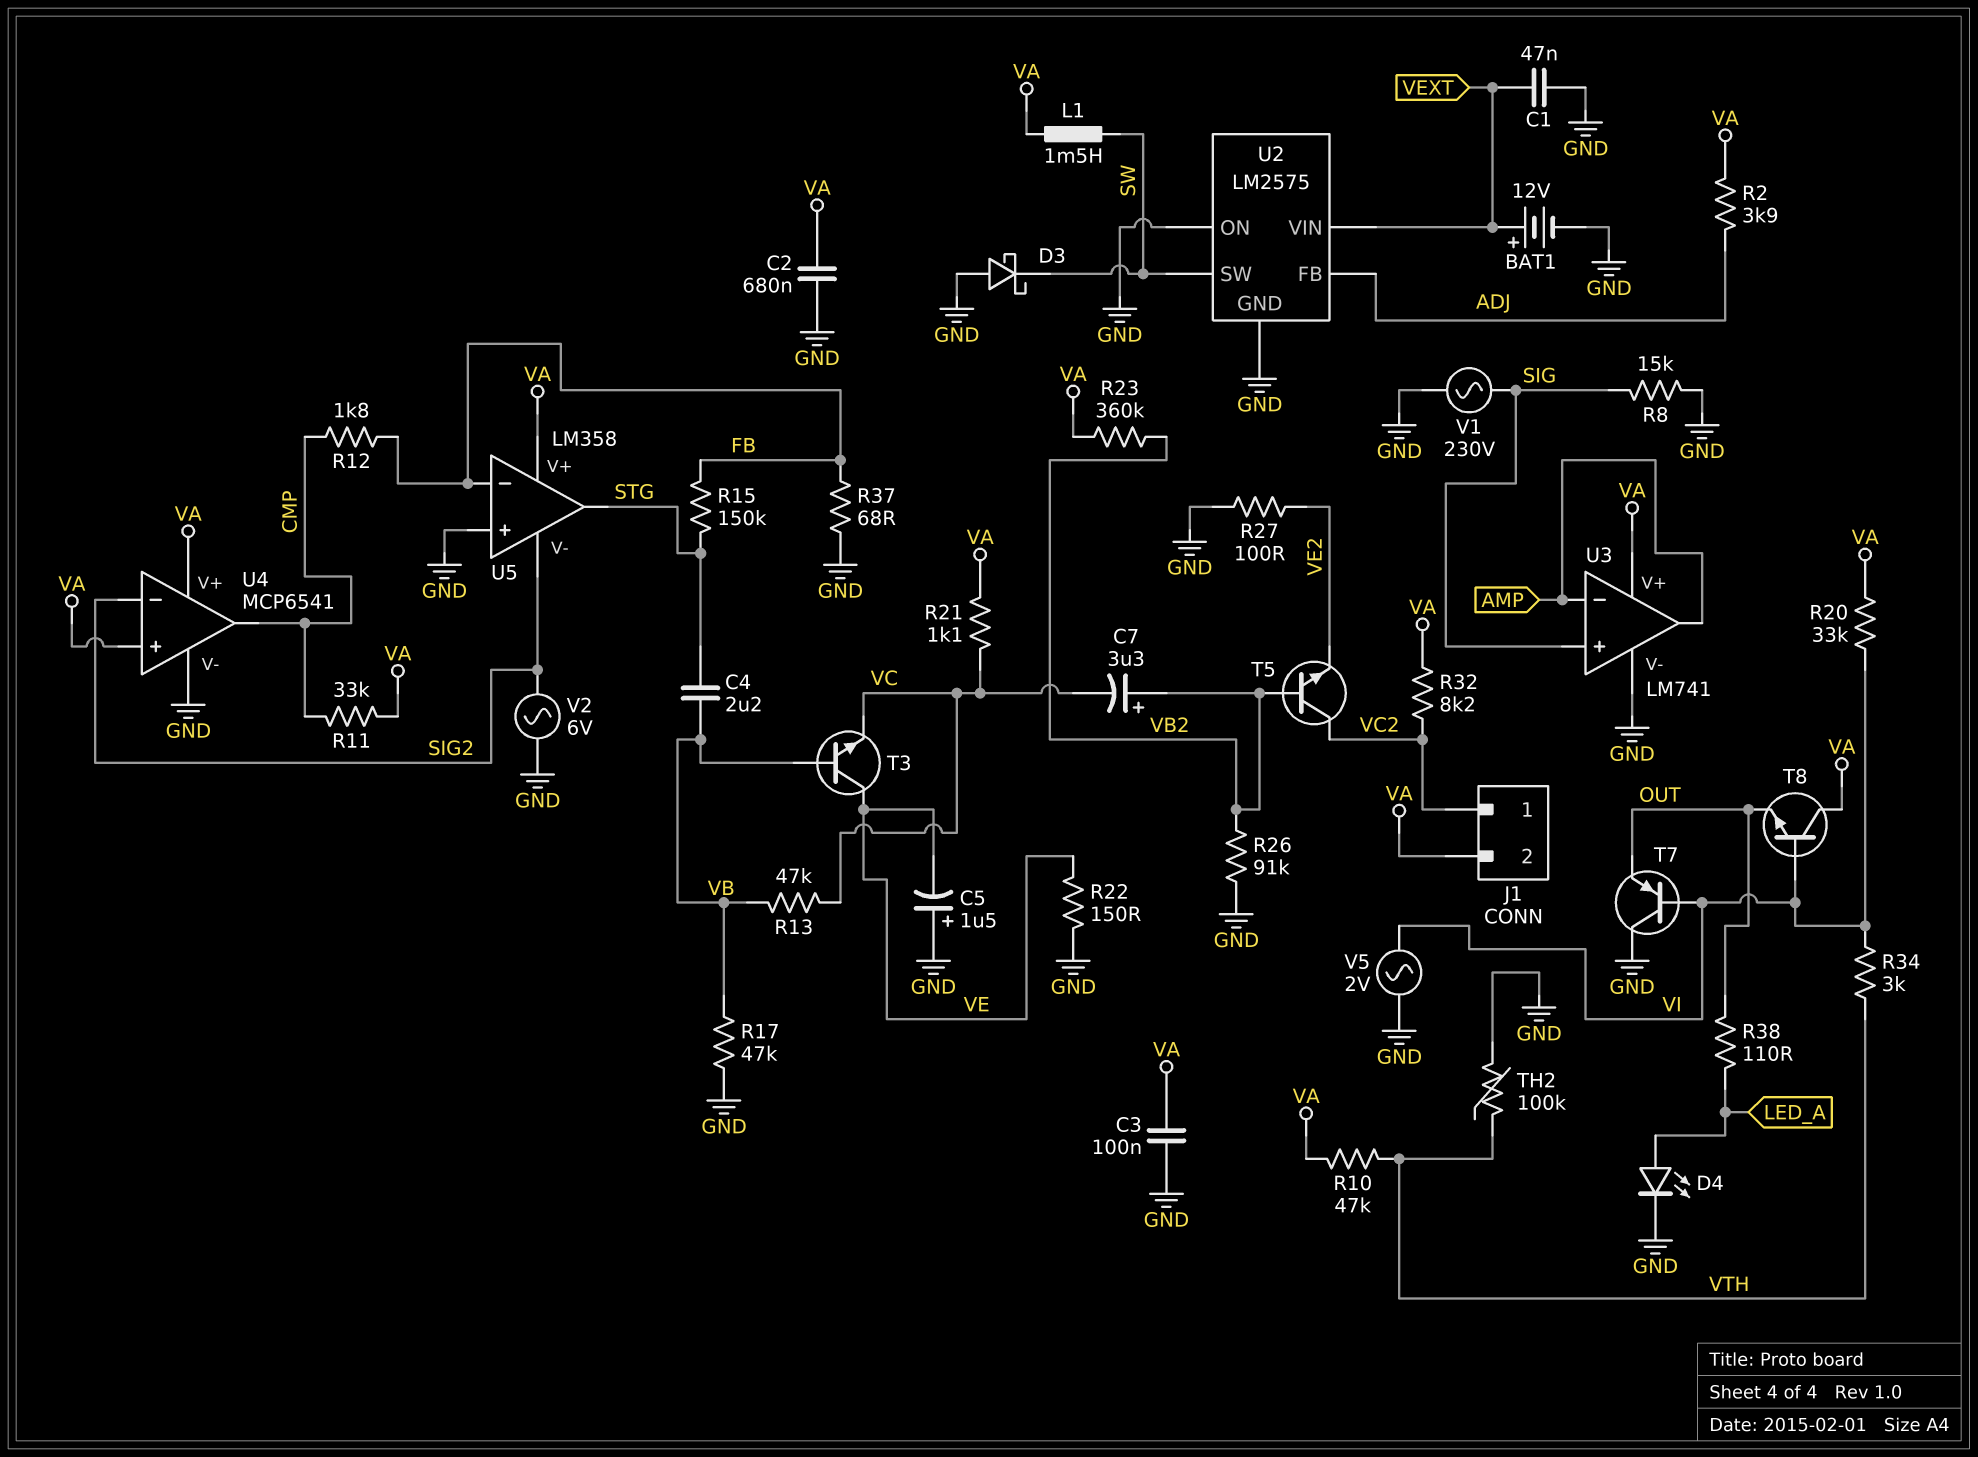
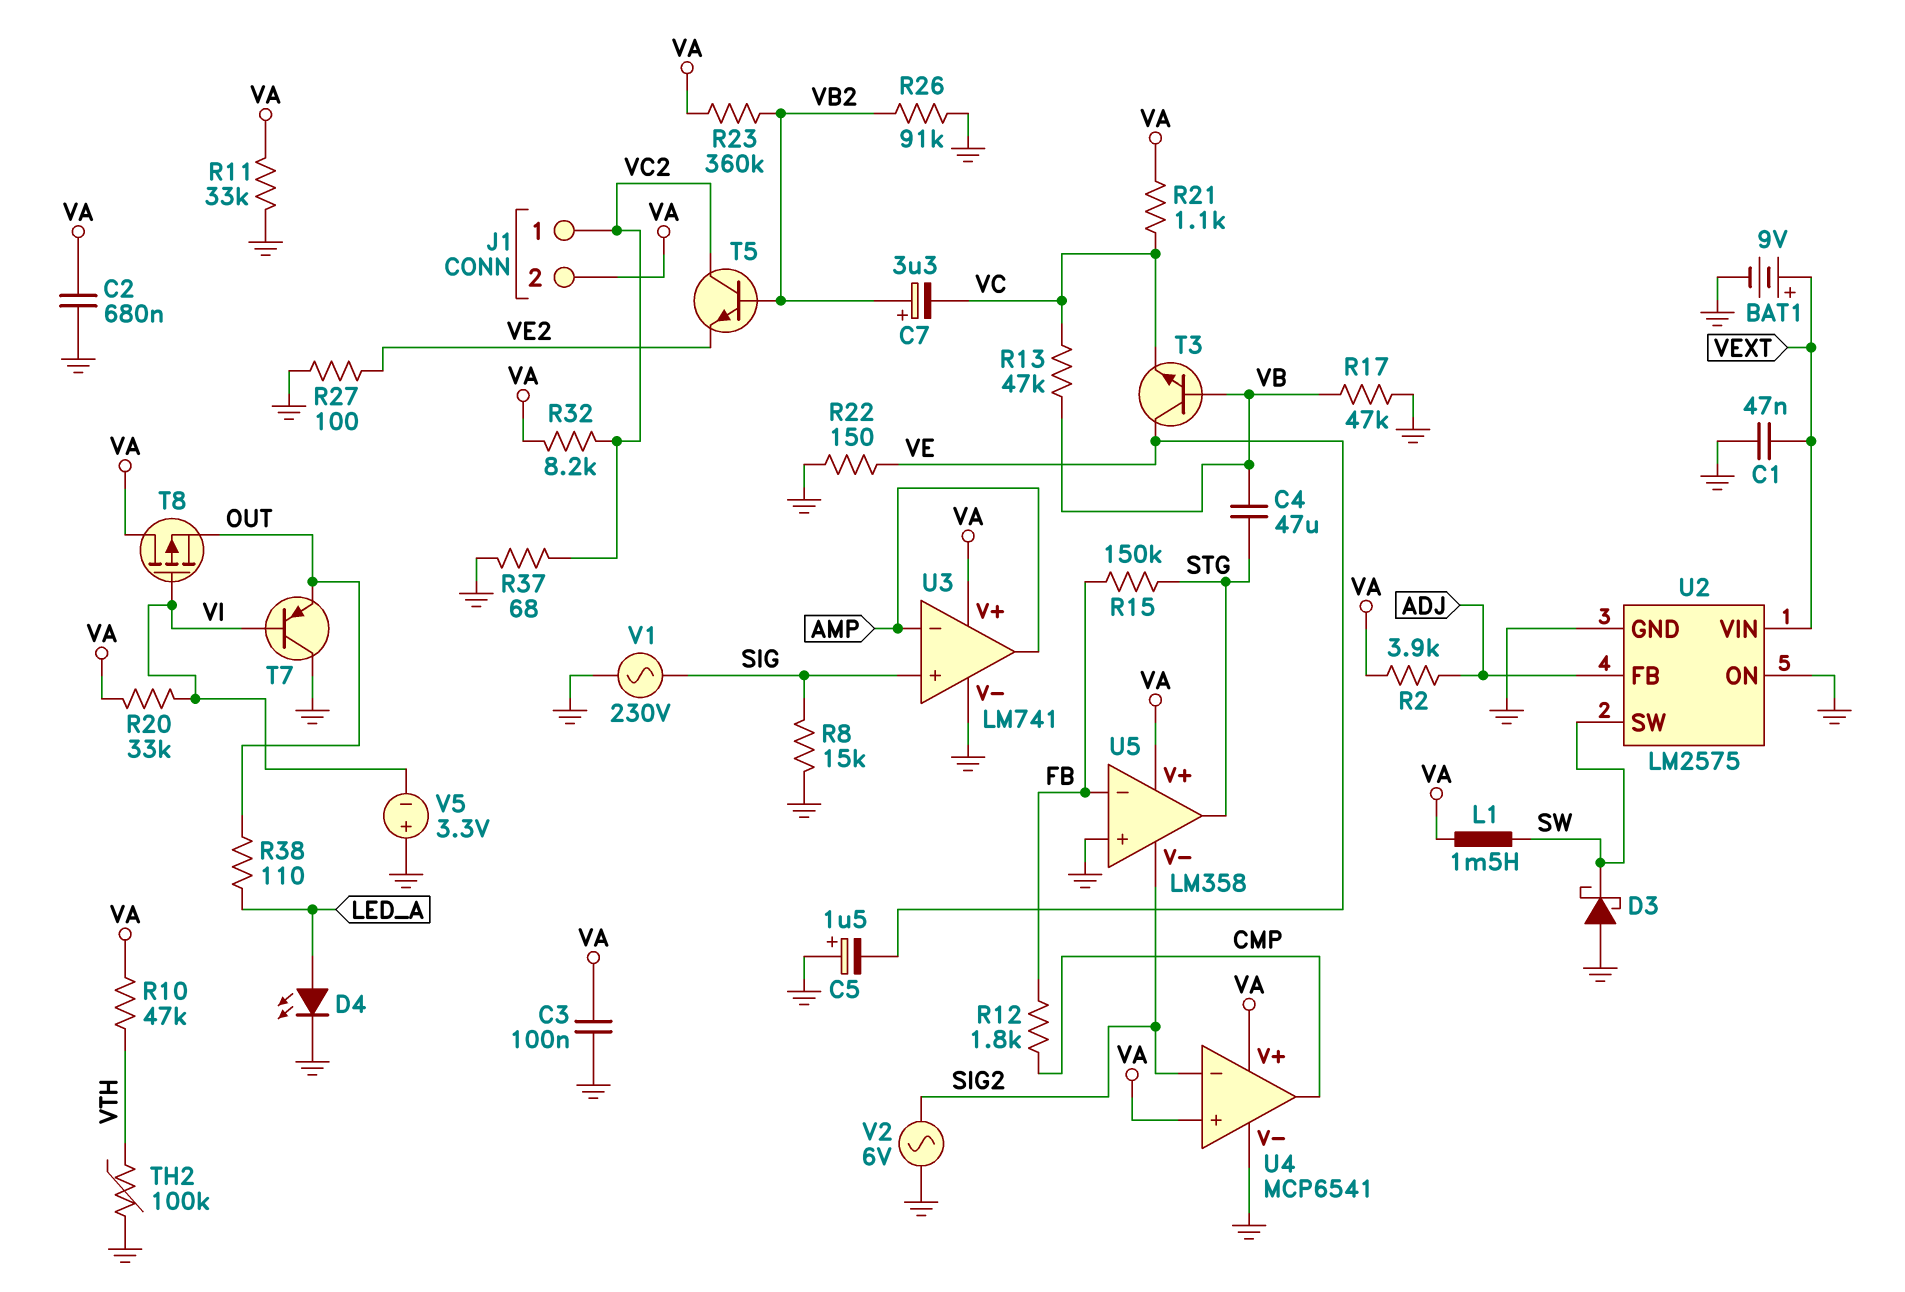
BAT1: 12V (plus VEXT, minus GND) -> 9V (plus VEXT, minus GND)
C4: 2.2uF (STG, VB) -> 47uF (STG, VB)
R11: 33k (CMP, VA) -> 33k (GND, VA)
R34: 3k (VI, VTH) -> none
R37: 68 (FB, GND) -> 68 (GND, VC2)
T8: NPN (B VI, C VA, E OUT) -> PMOS (G VI, D VA, S OUT)
V5: AC 2V (GND, VI) -> 3.3V (plus GND, minus VI)

